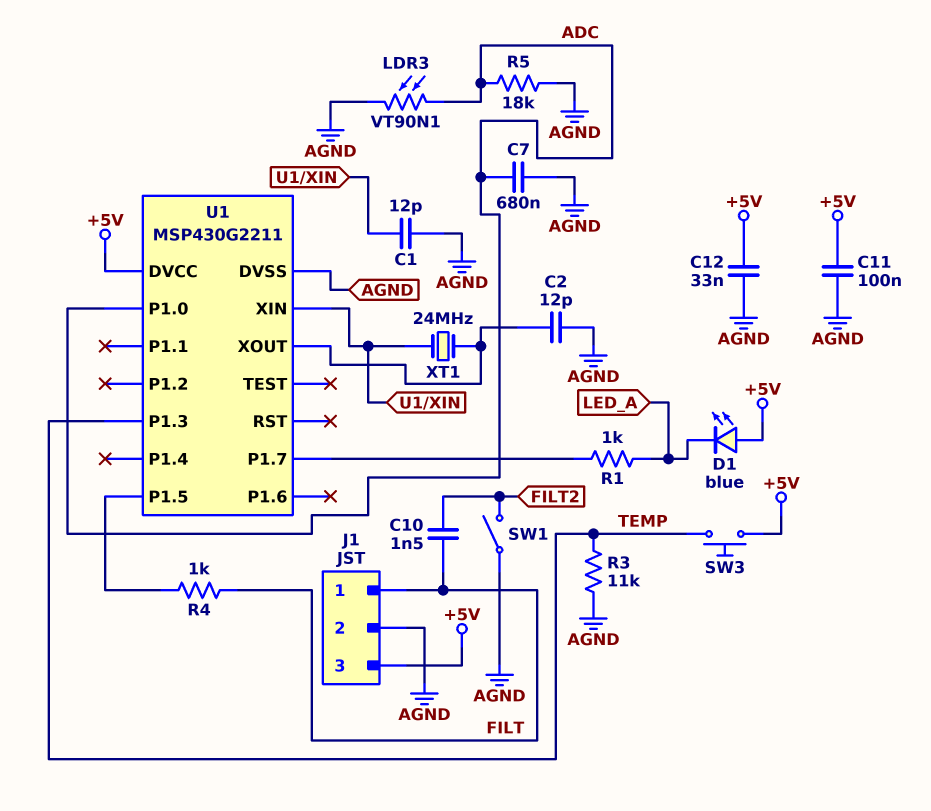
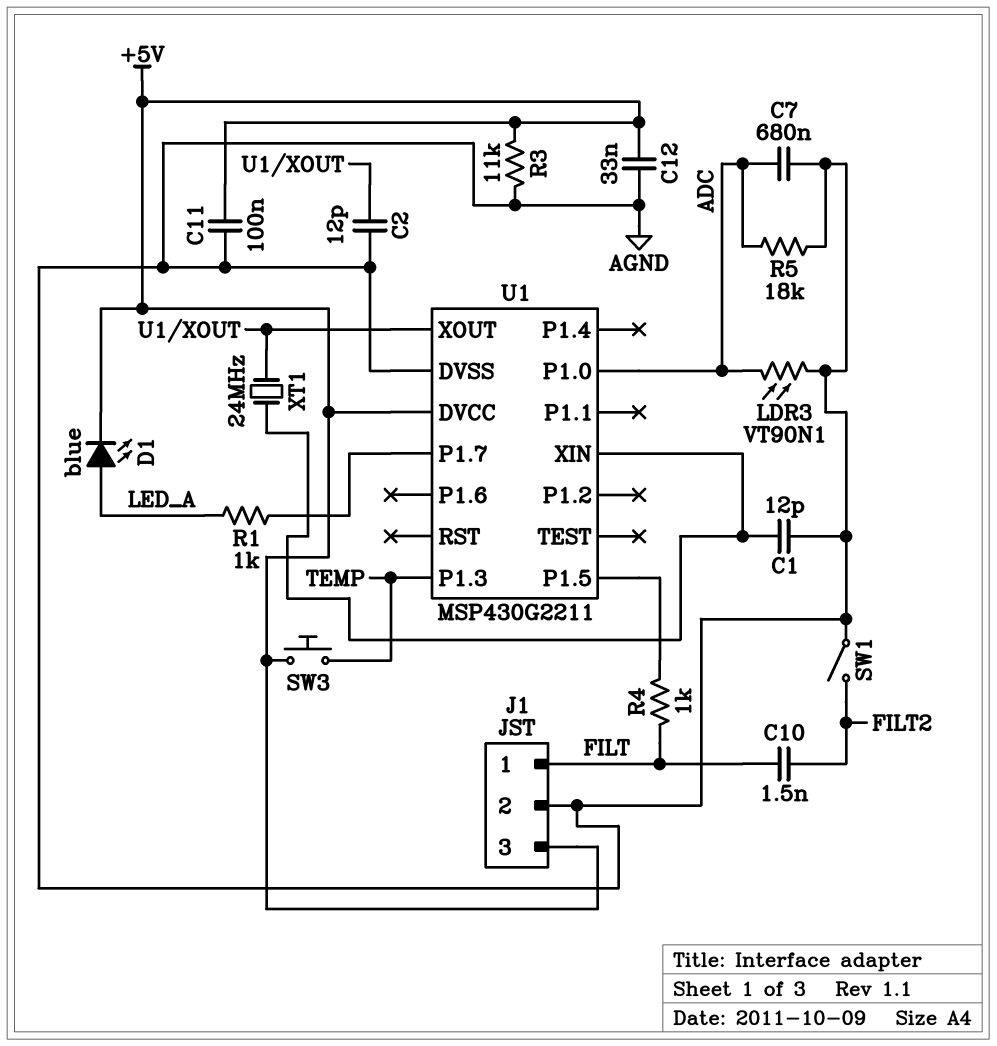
D1: LED blue (A +5V, K LED_A) -> LED blue (A LED_A, K +5V)
R3: 11k (AGND, TEMP) -> 11k (+5V, AGND)

